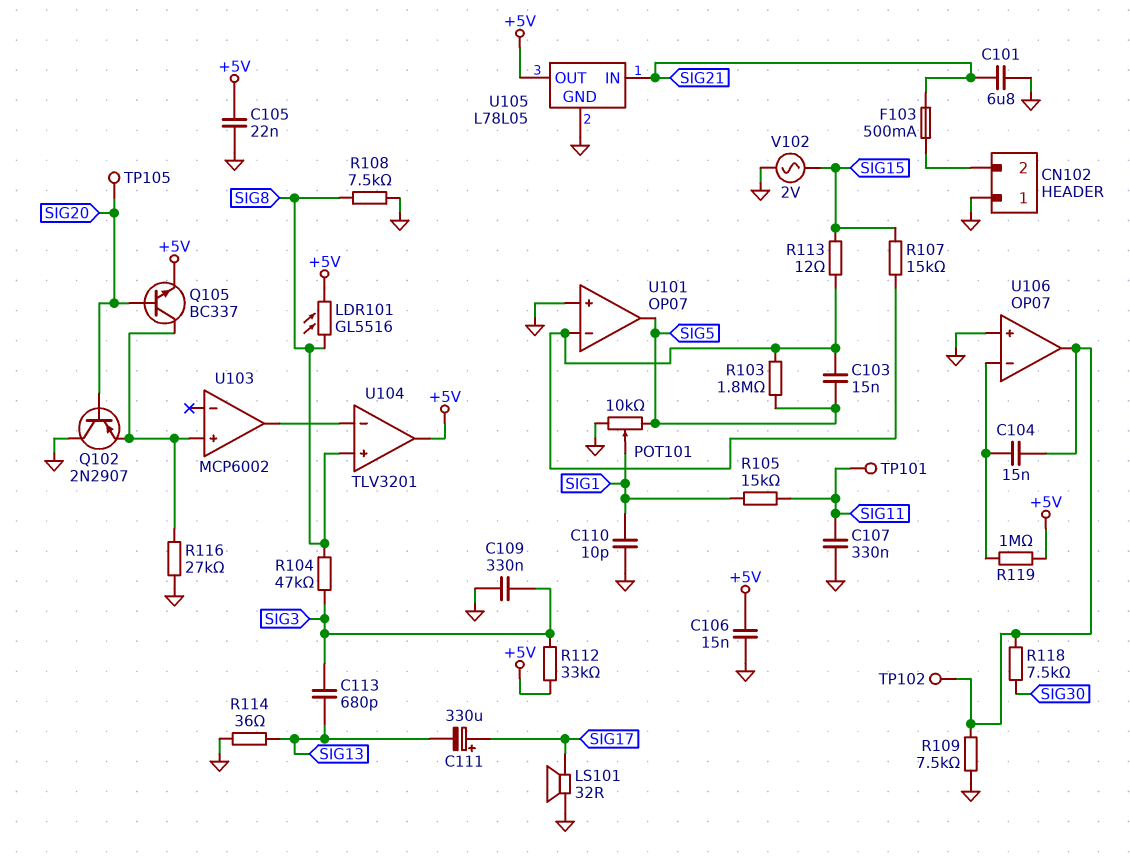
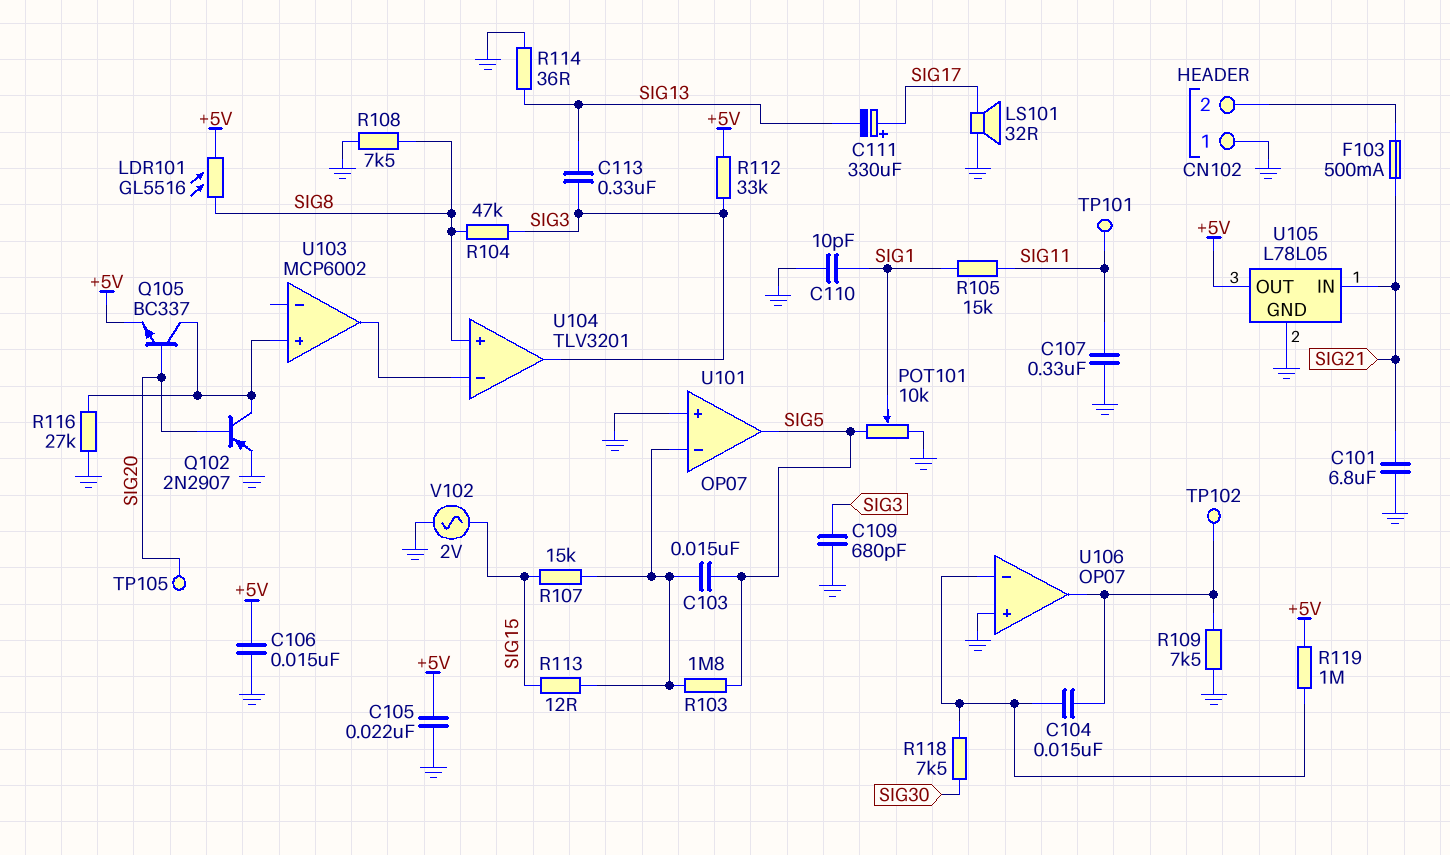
C109: 330nF (GND, SIG3) -> 680pF (GND, SIG3)
C113: 680pF (SIG3, SIG13) -> 330nF (SIG3, SIG13)
Q102: PNP 2N2907 (B SIG20, C GND, E U103/in+) -> PNP 2N2907 (B SIG20, C U103/in+, E GND)
R118: 7.5k (SIG30, U106/out) -> 7.5k (SIG30, U106/in-)
U104 pin out: +5V -> SIG3

